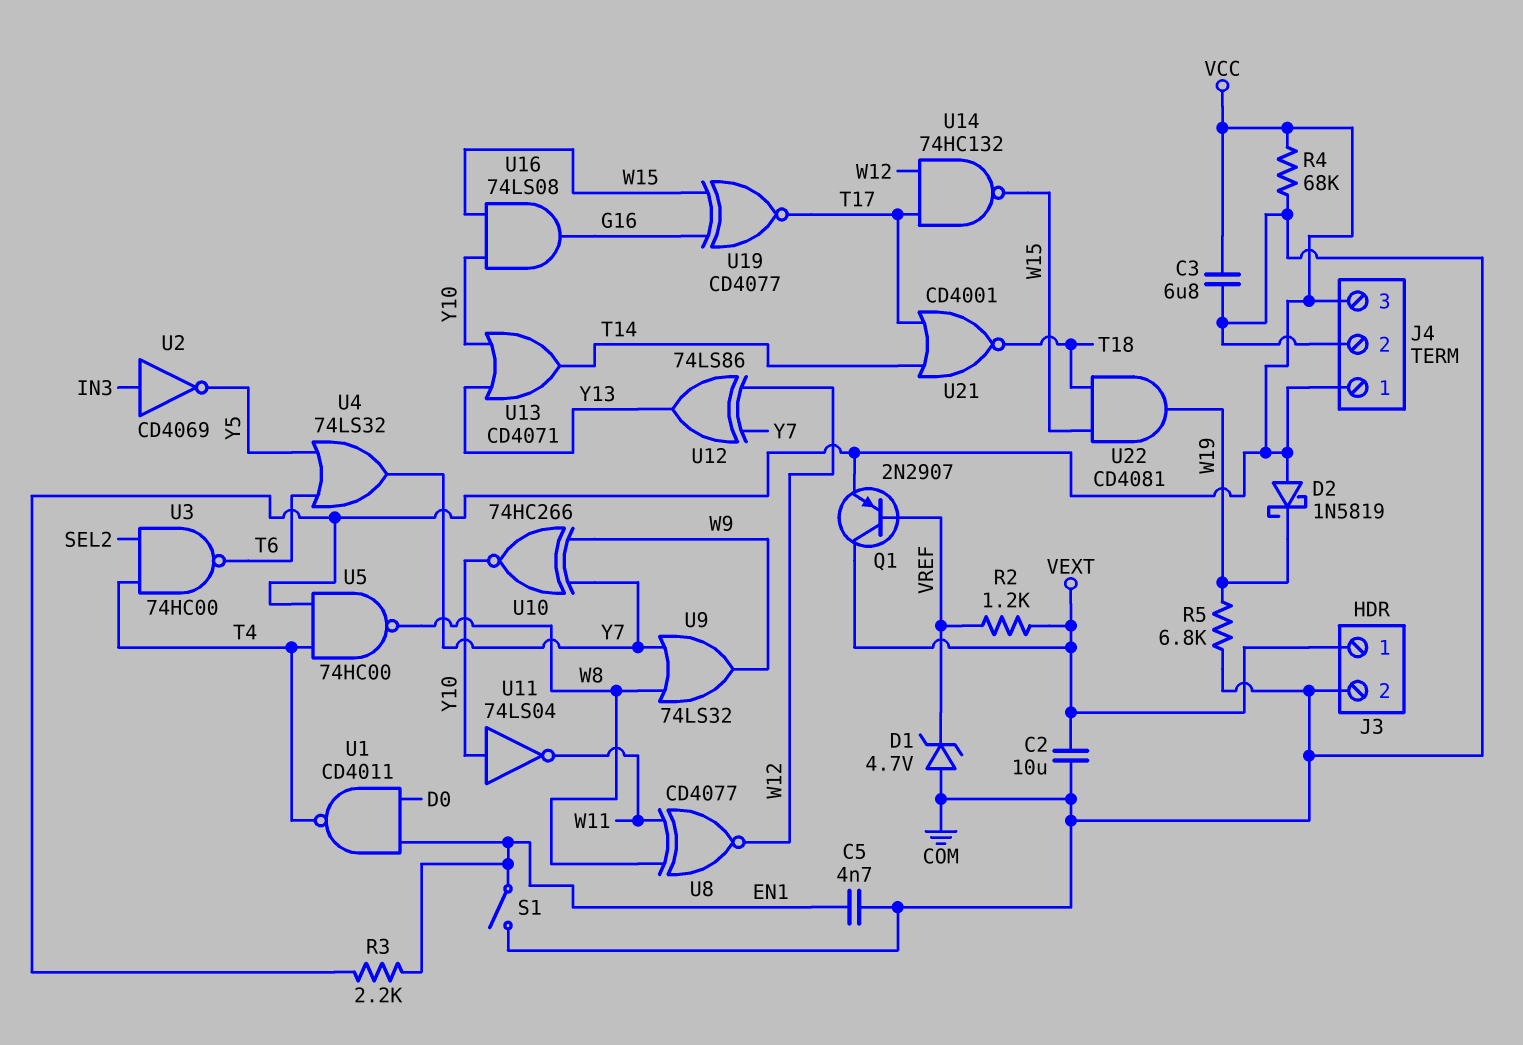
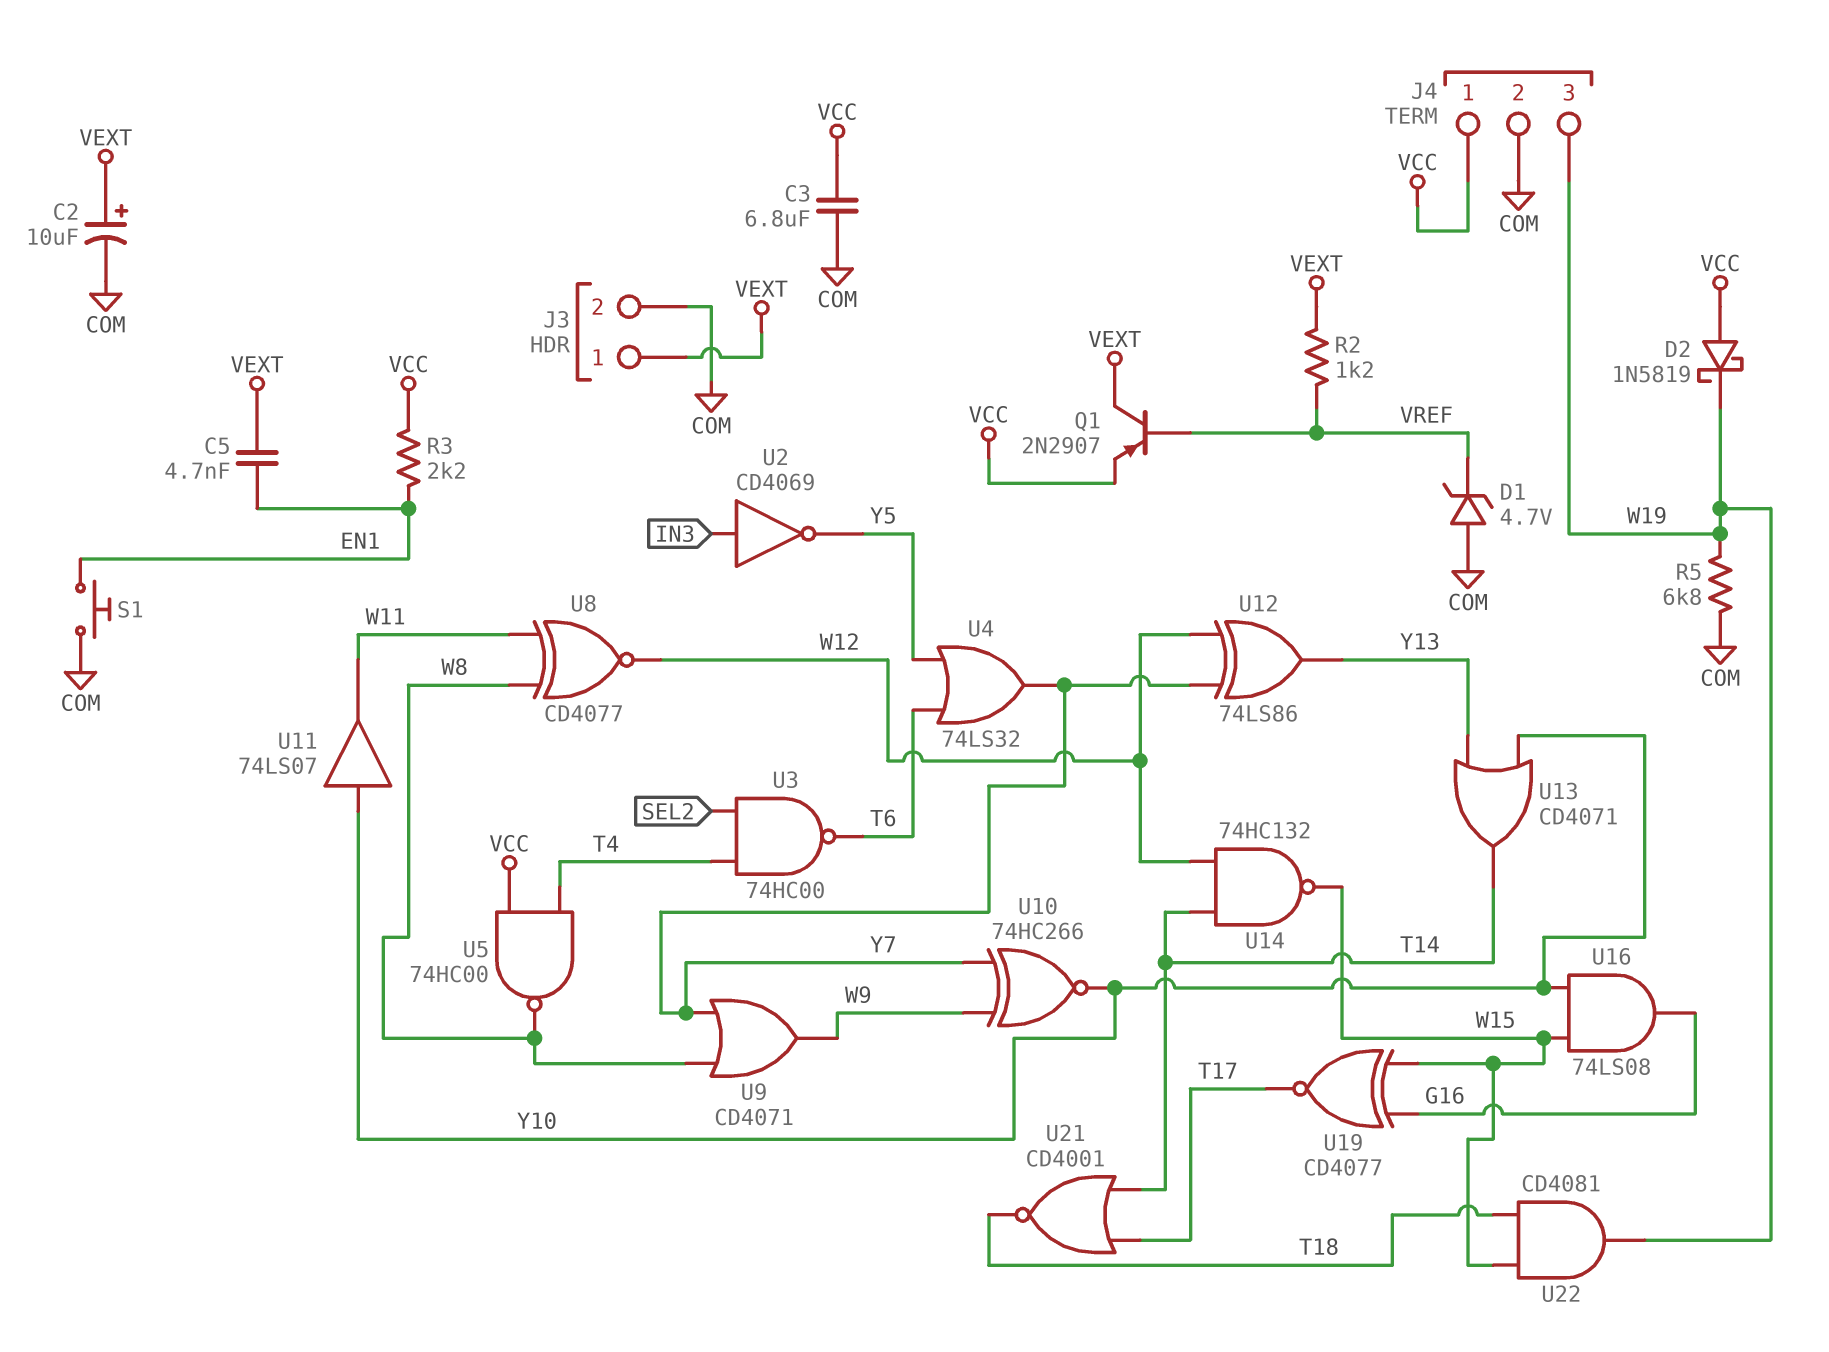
C2: 10uF (COM, VEXT) -> 10uF (plus VEXT, minus COM)
C5: 4.7nF (COM, EN1) -> 4.7nF (EN1, VEXT)
J4 pin 3: VCC -> W19
R4: 68k (COM, VCC) -> none
S1: switch (COM, EN1) -> button (COM, EN1)
U1: NAND CD4011 (in D0, in EN1, out T4) -> none
U9: OR 74LS32 (in W8, in Y7, out W9) -> OR CD4071 (in W8, in Y7, out W9)
U11: NOT 74LS04 (in Y10, out W11) -> buffer 74LS07 (in Y10, out W11)
U14: NAND 74HC132 (in T17, in W12, out W15) -> NAND 74HC132 (in T14, in W12, out W15)

